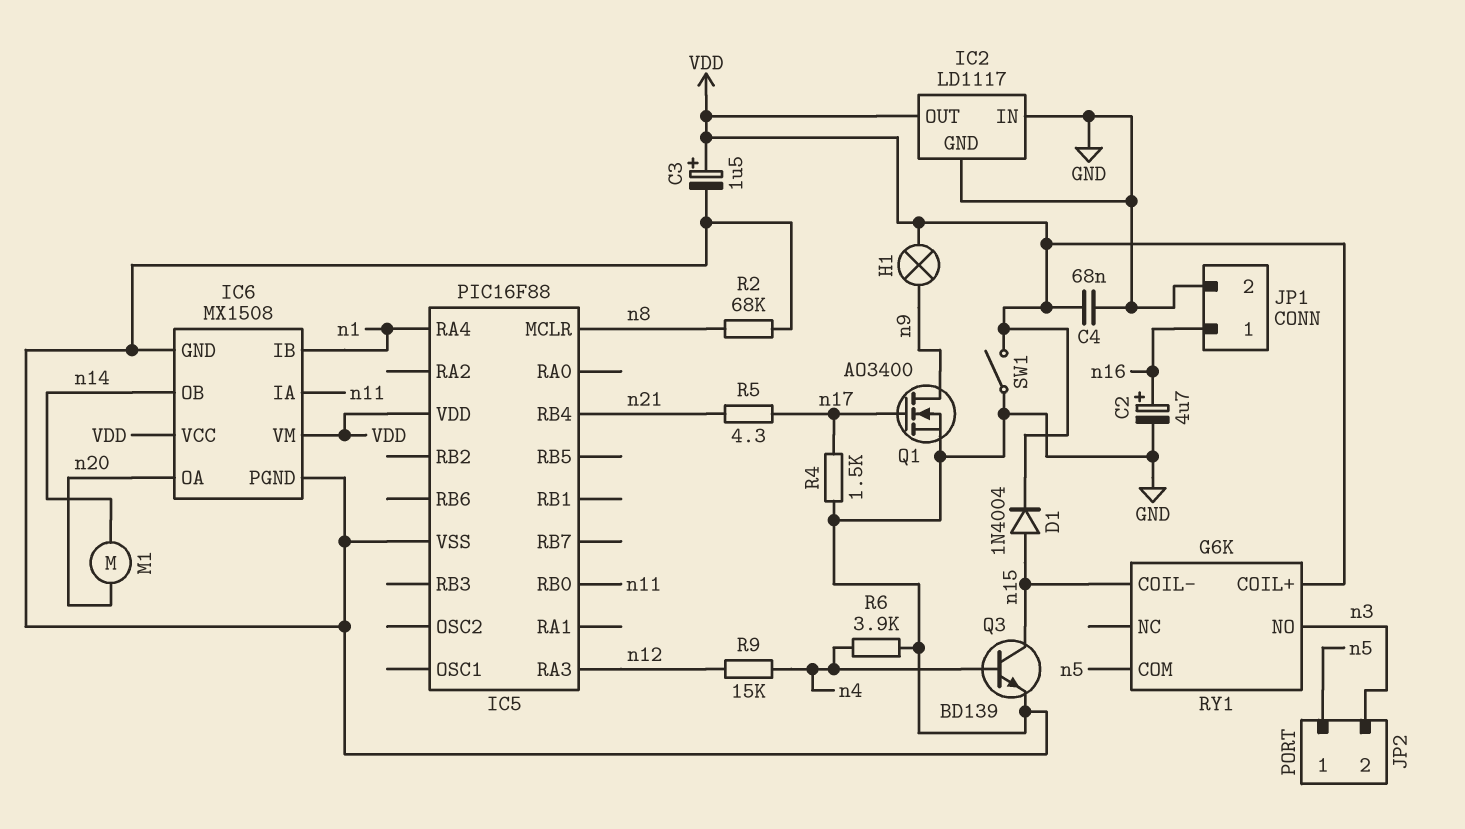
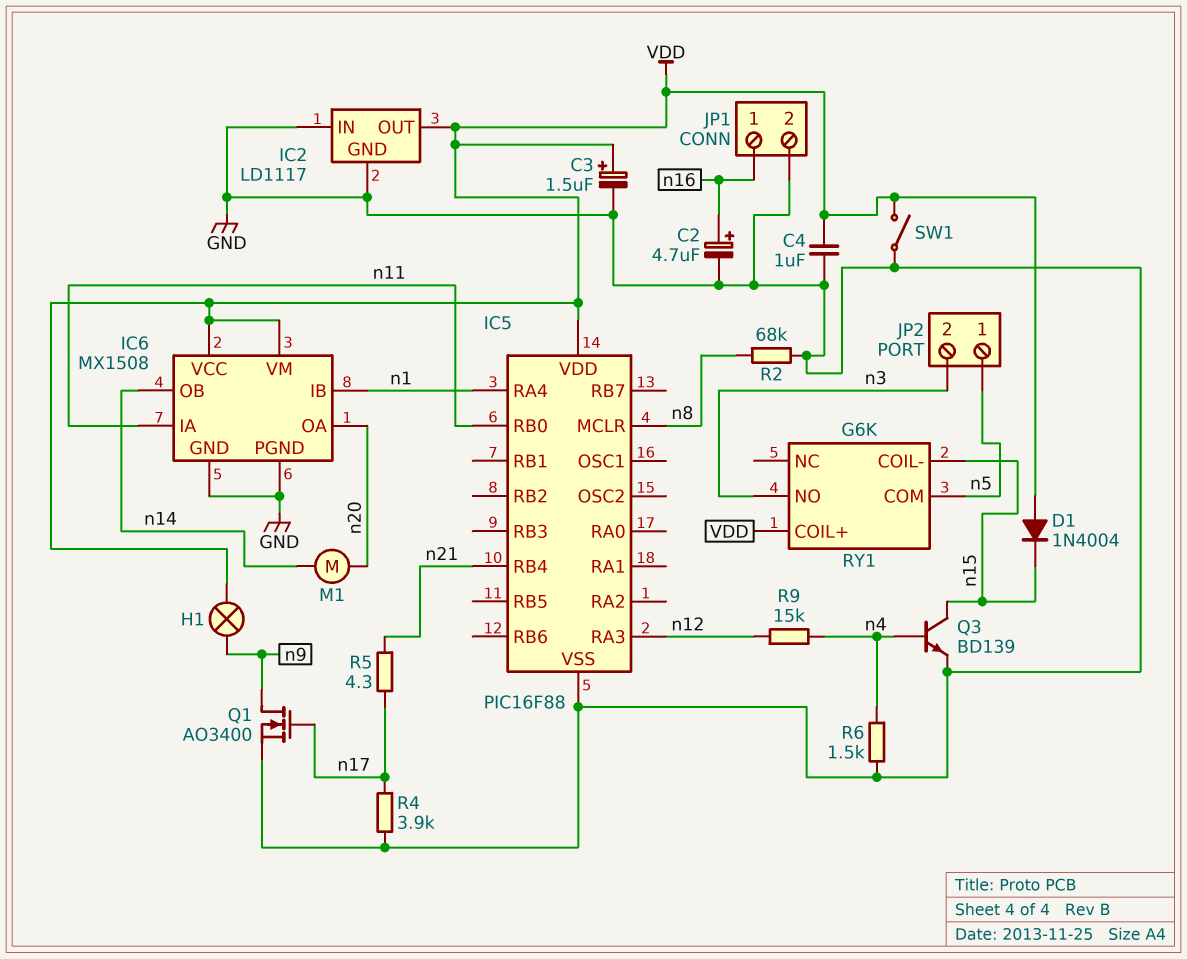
C4: 68nF (GND, VDD) -> 1uF (GND, VDD)
D1: diode 1N4004 (A n15, K VDD) -> diode 1N4004 (A VDD, K n15)
R4: 1.5k (GND, n17) -> 3.9k (GND, n17)
R6: 3.9k (GND, n4) -> 1.5k (GND, n4)

